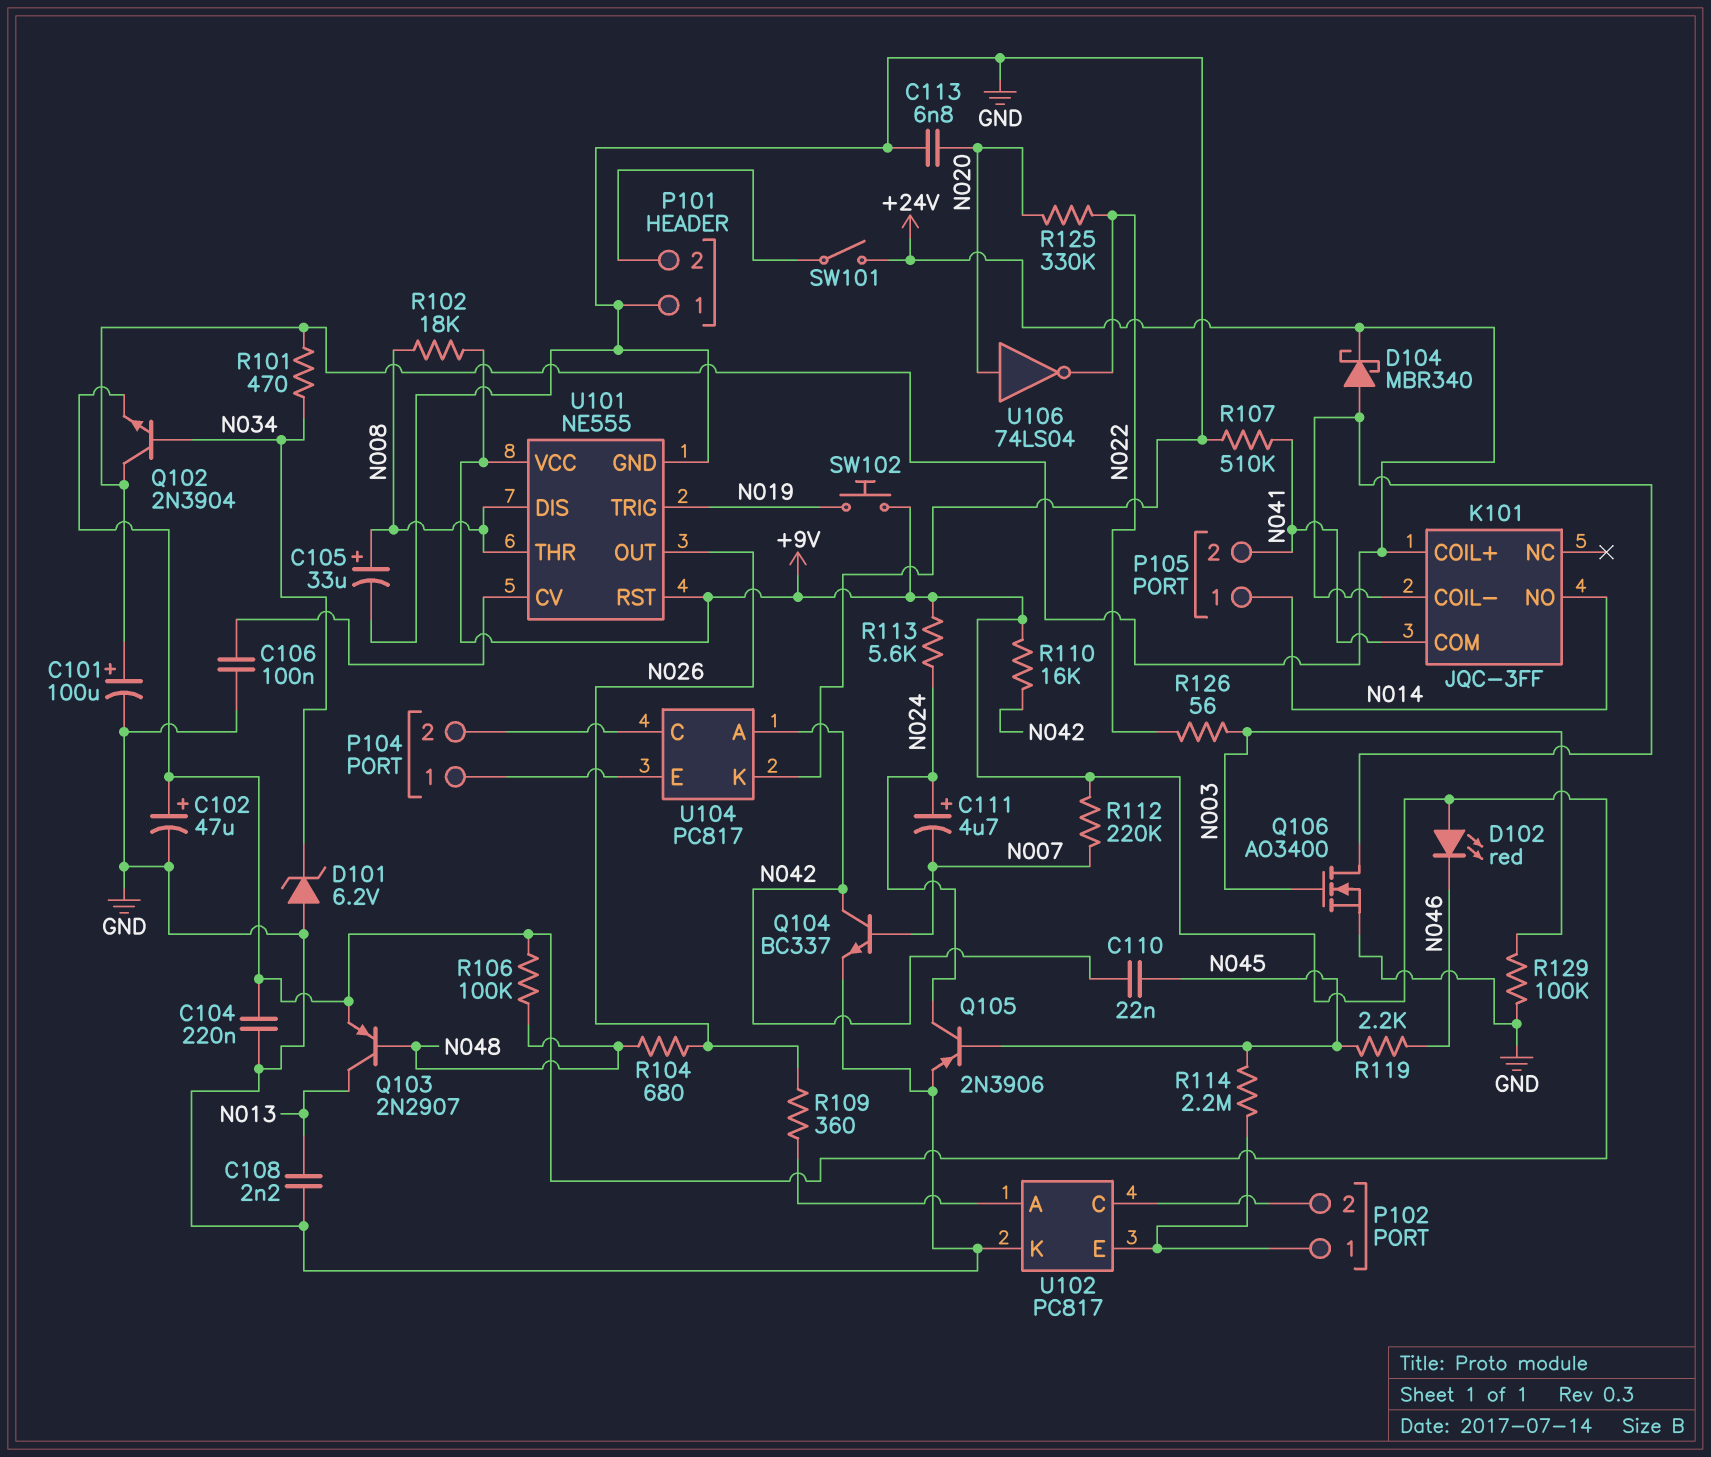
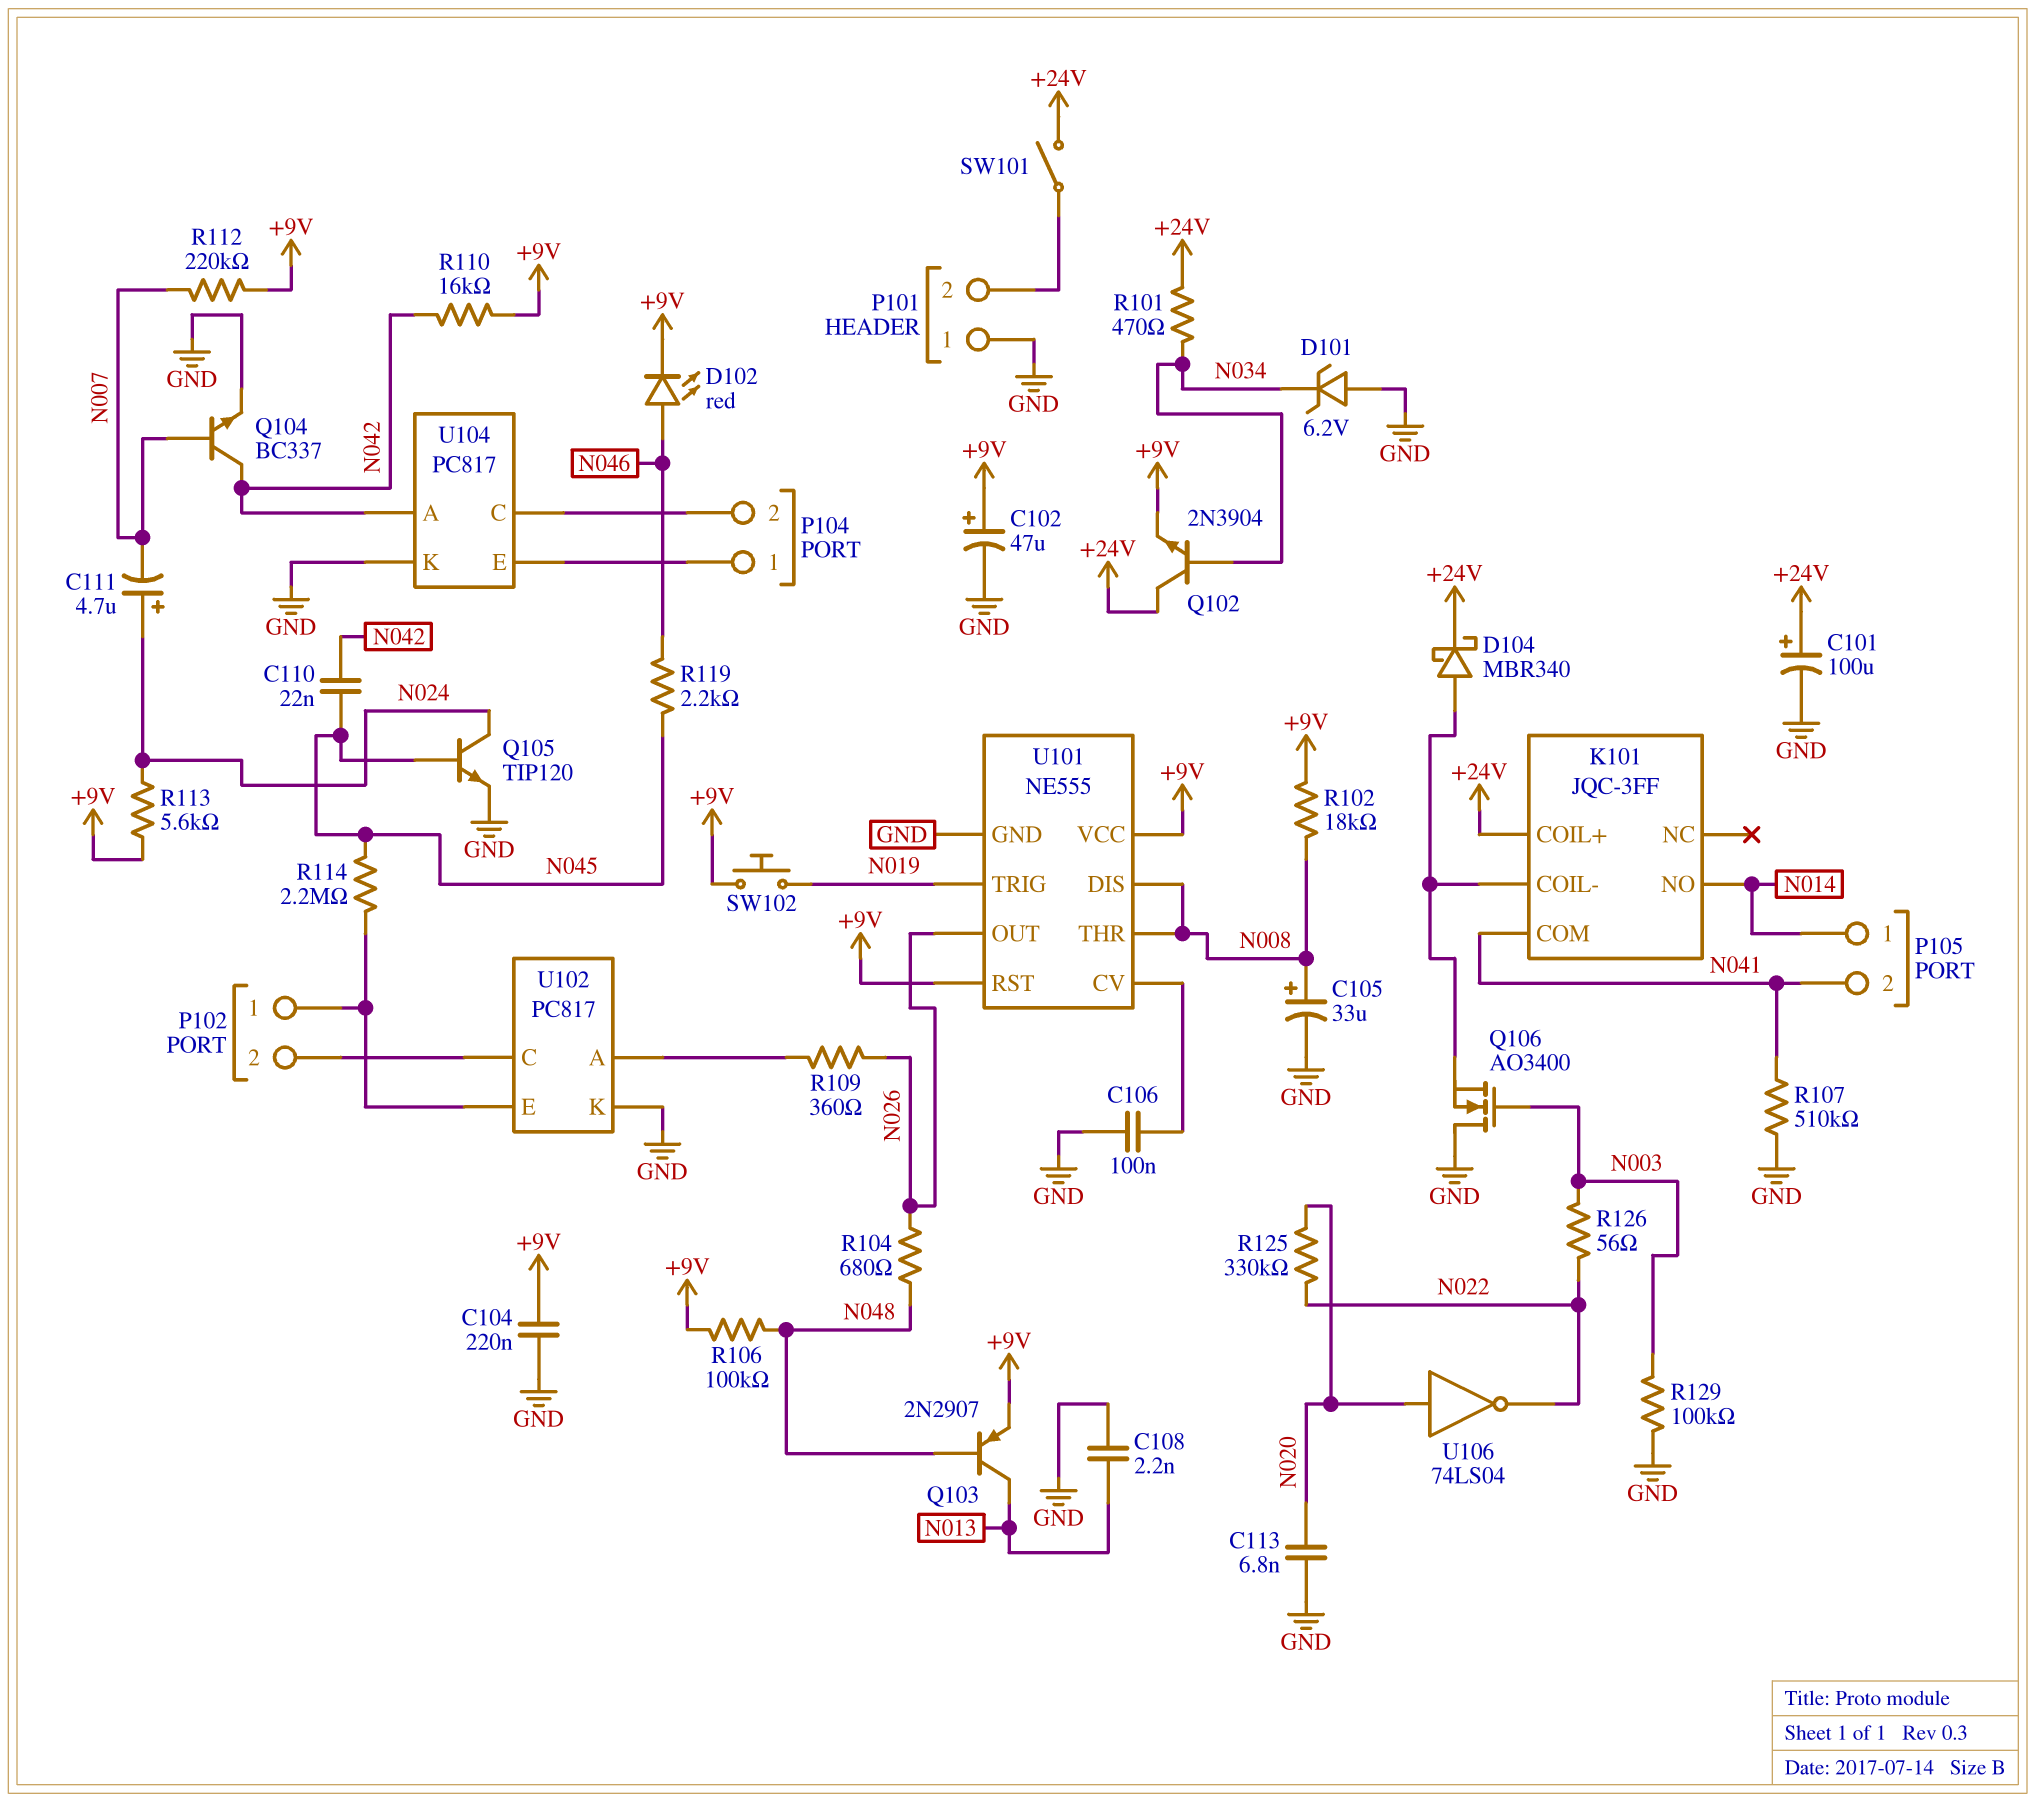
D102: LED red (A +9V, K N046) -> LED red (A N046, K +9V)
Q105: PNP 2N3906 (B N045, C N024, E GND) -> NPN TIP120 (B N045, C N024, E GND)
Q106: NMOS AO3400 (G N003, D K101/COIL-, S GND) -> NMOS AO3400 (G N003, D GND, S K101/COIL-)

